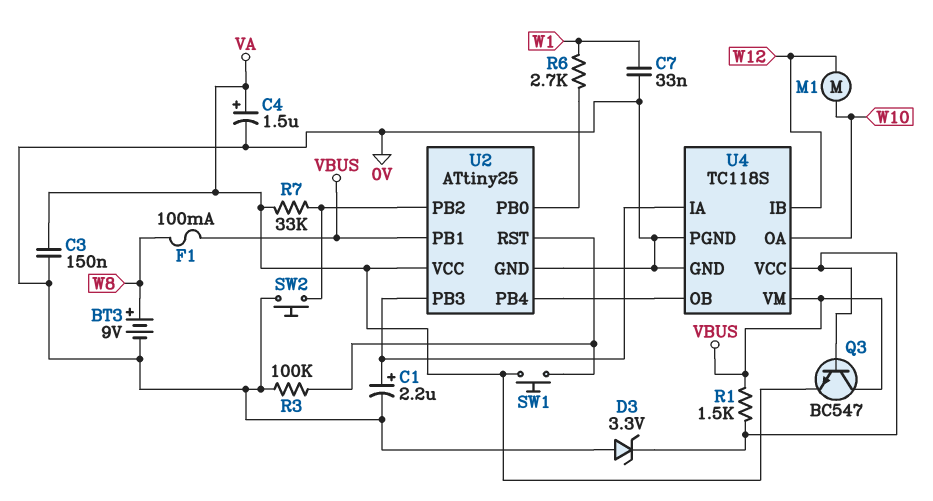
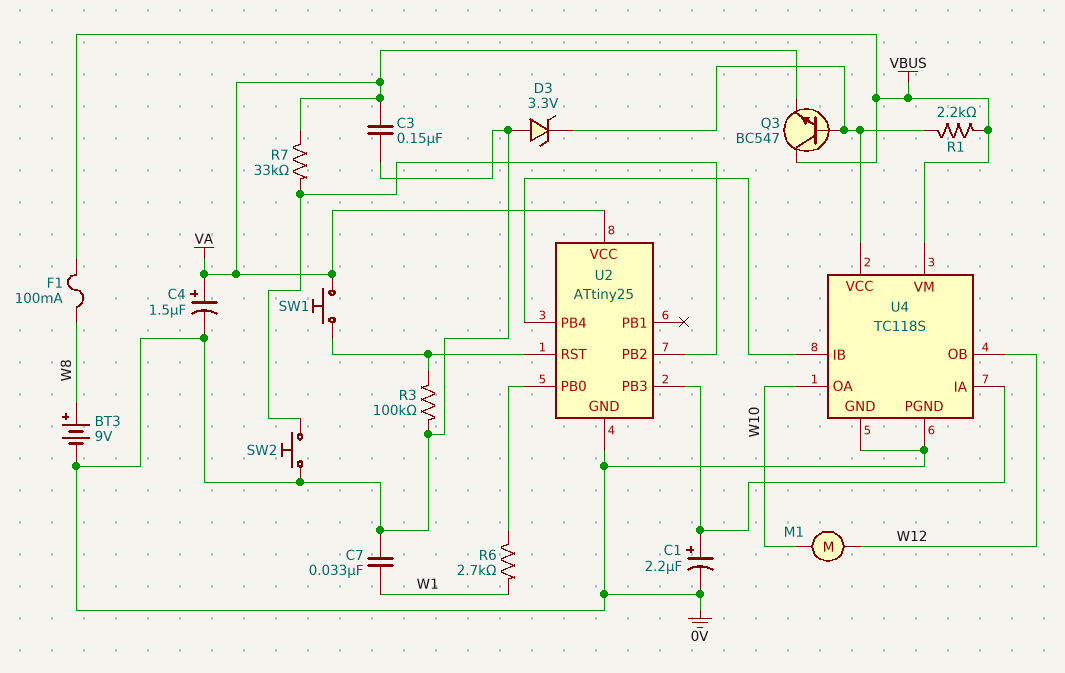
R1: 1.5k (U4/VCC, VBUS) -> 2.2k (U4/VCC, VBUS)
U2 pin PB1: VBUS -> none
U4 pin IB: W12 -> U2/PB4
U4 pin OB: U2/PB4 -> W12

